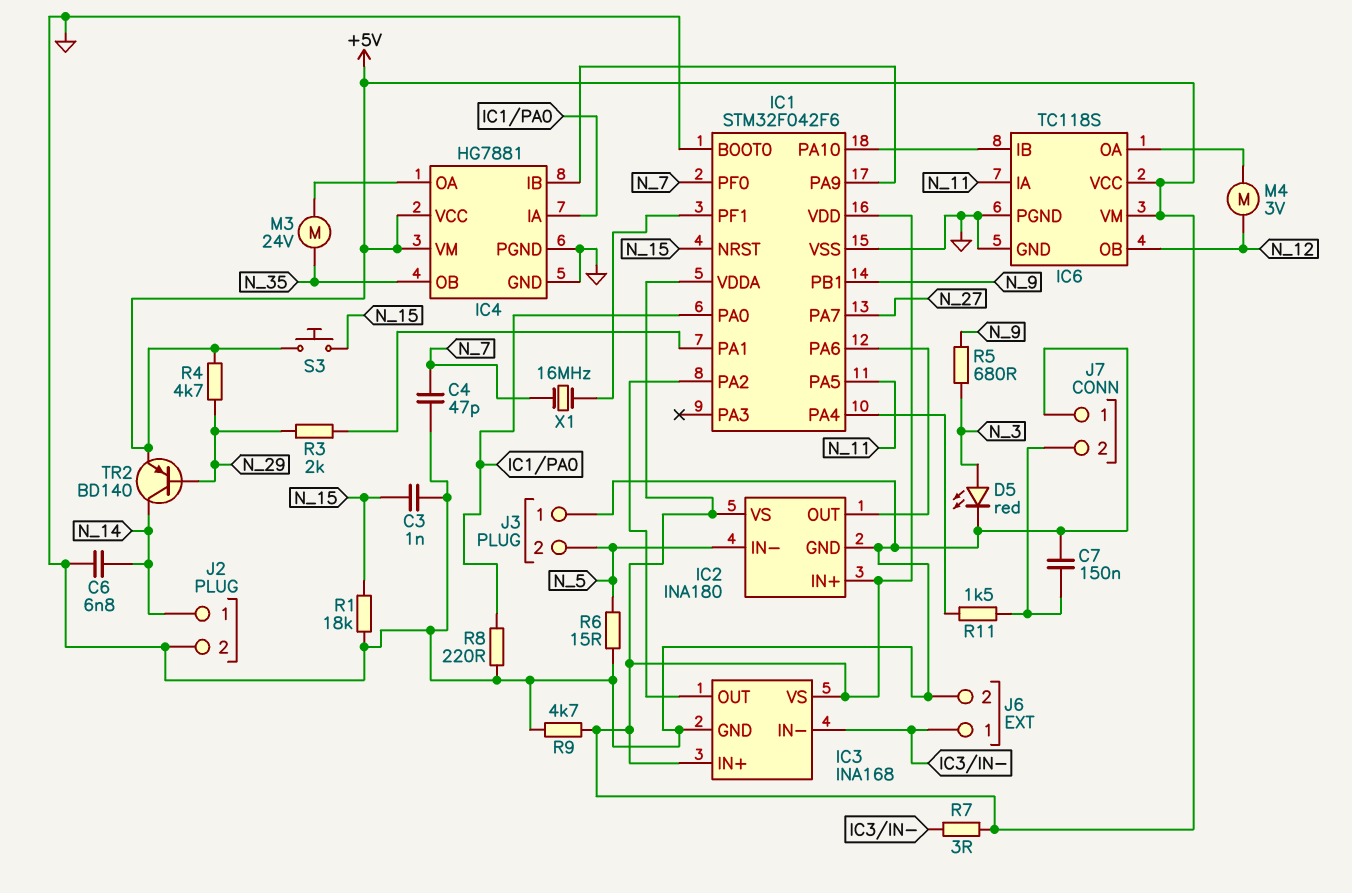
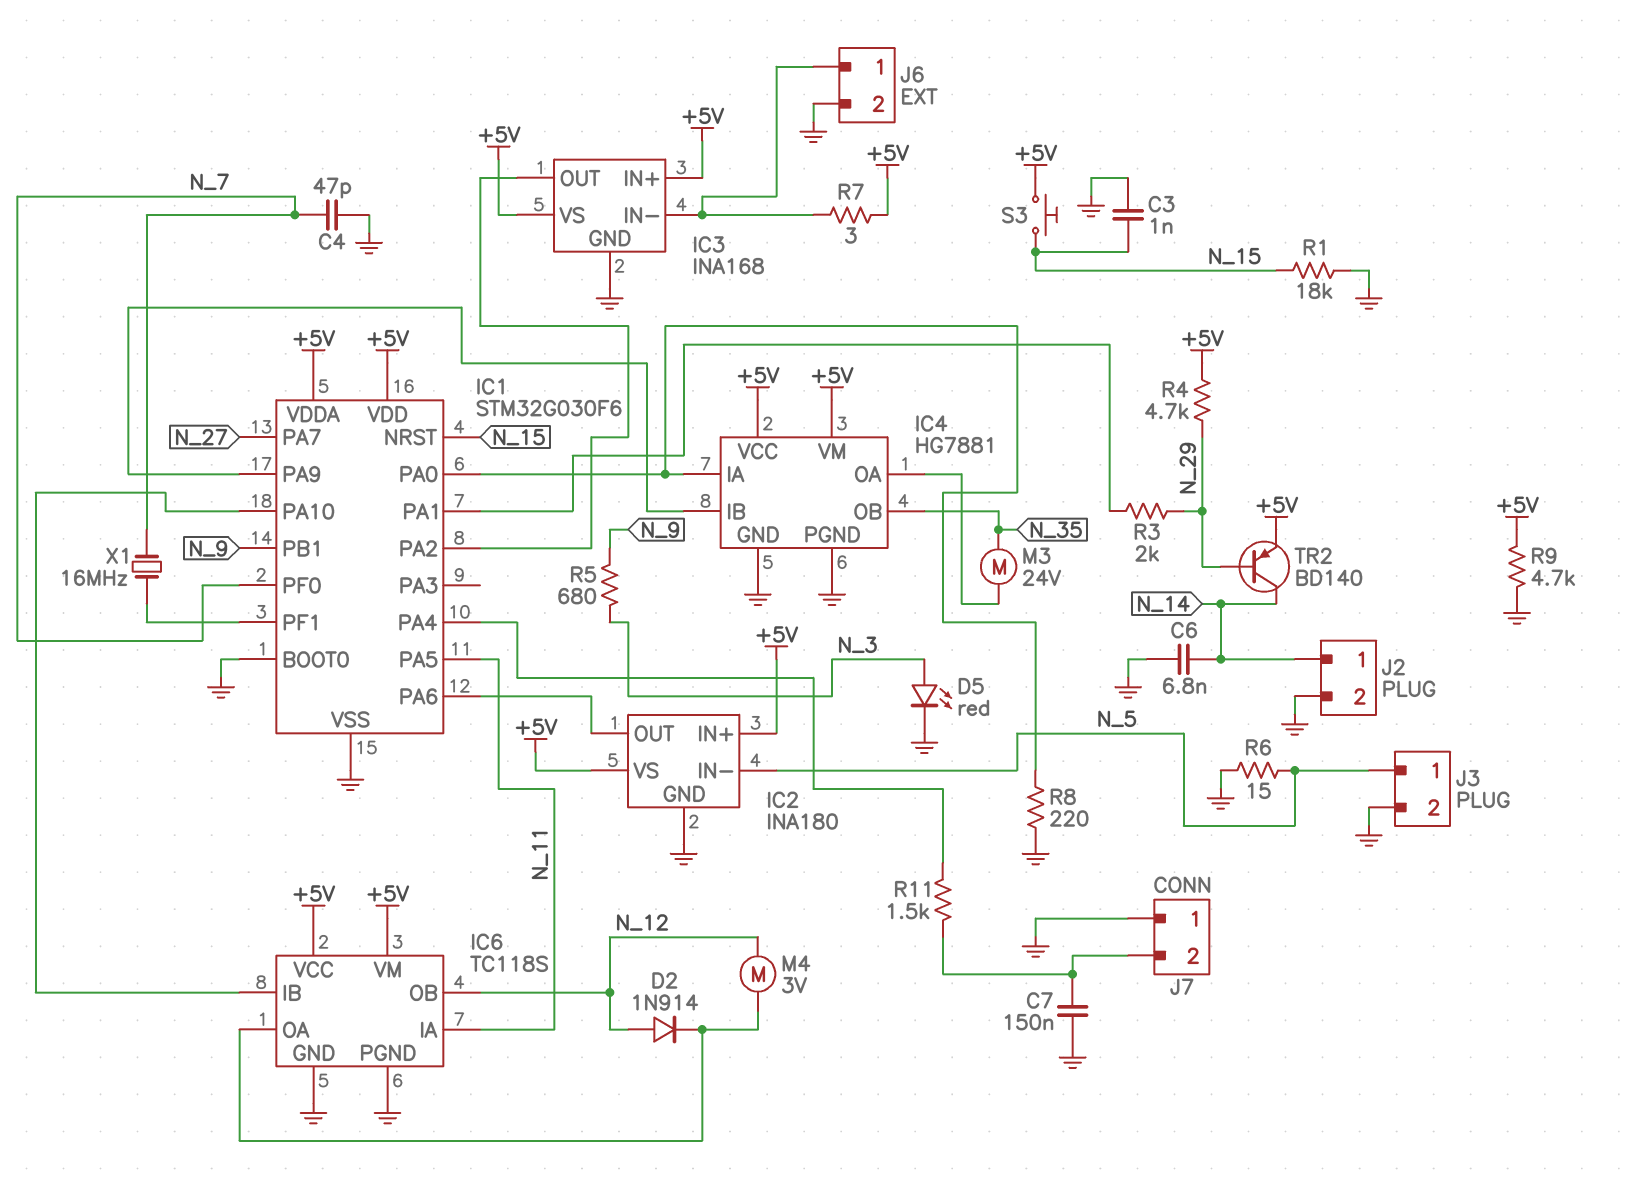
D2: none -> diode 1N914 (A N_12, K IC6/OA)
IC1: STM32F042F6 -> STM32G030F6
J3 pin 1: GND -> N_5
J3 pin 2: N_5 -> GND

